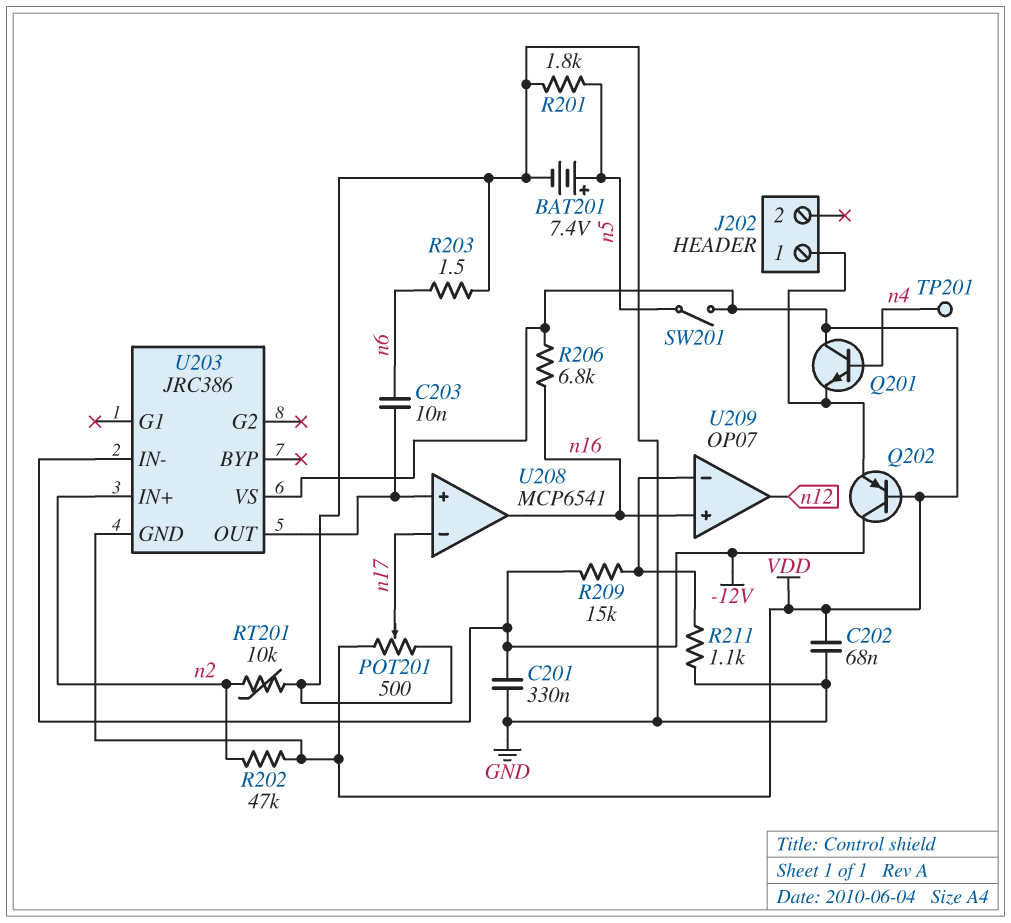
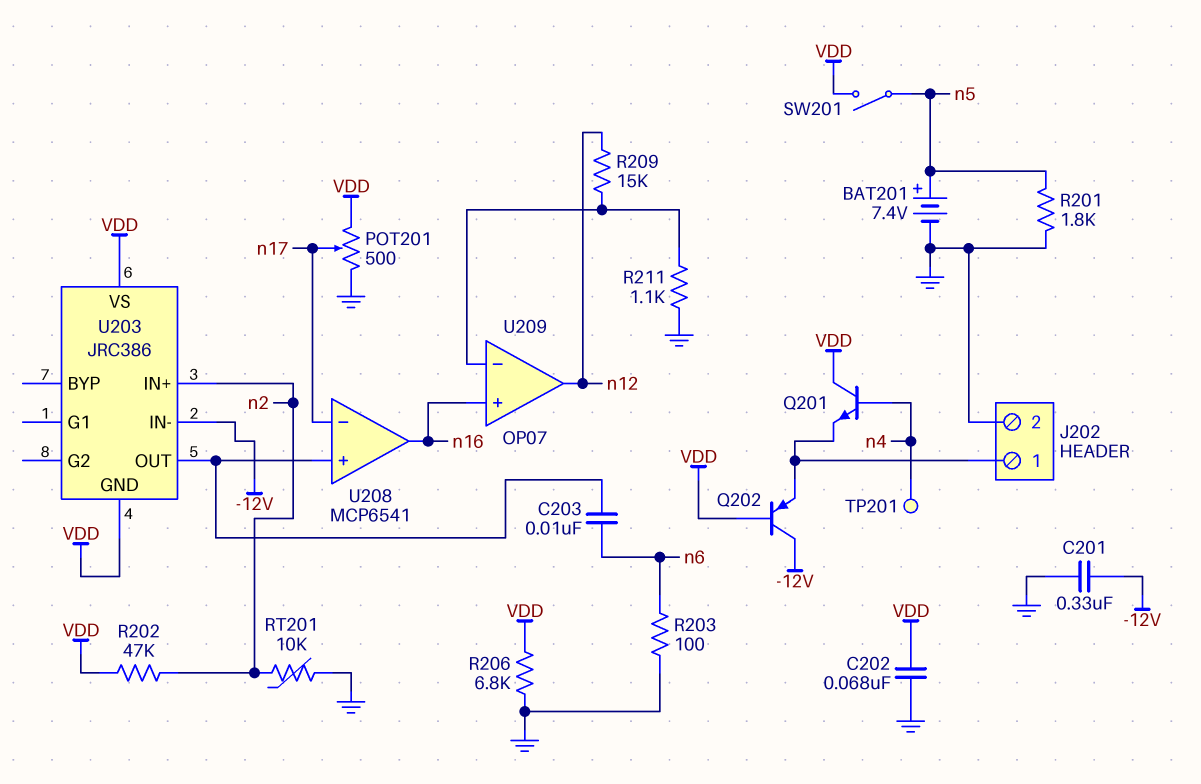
J202 pin 2: none -> GND
R203: 1.5 (GND, n6) -> 100 (GND, n6)
R206: 6.8k (VDD, n16) -> 6.8k (GND, VDD)
R209: 15k (-12V, U209/in-) -> 15k (U209/in-, n12)

